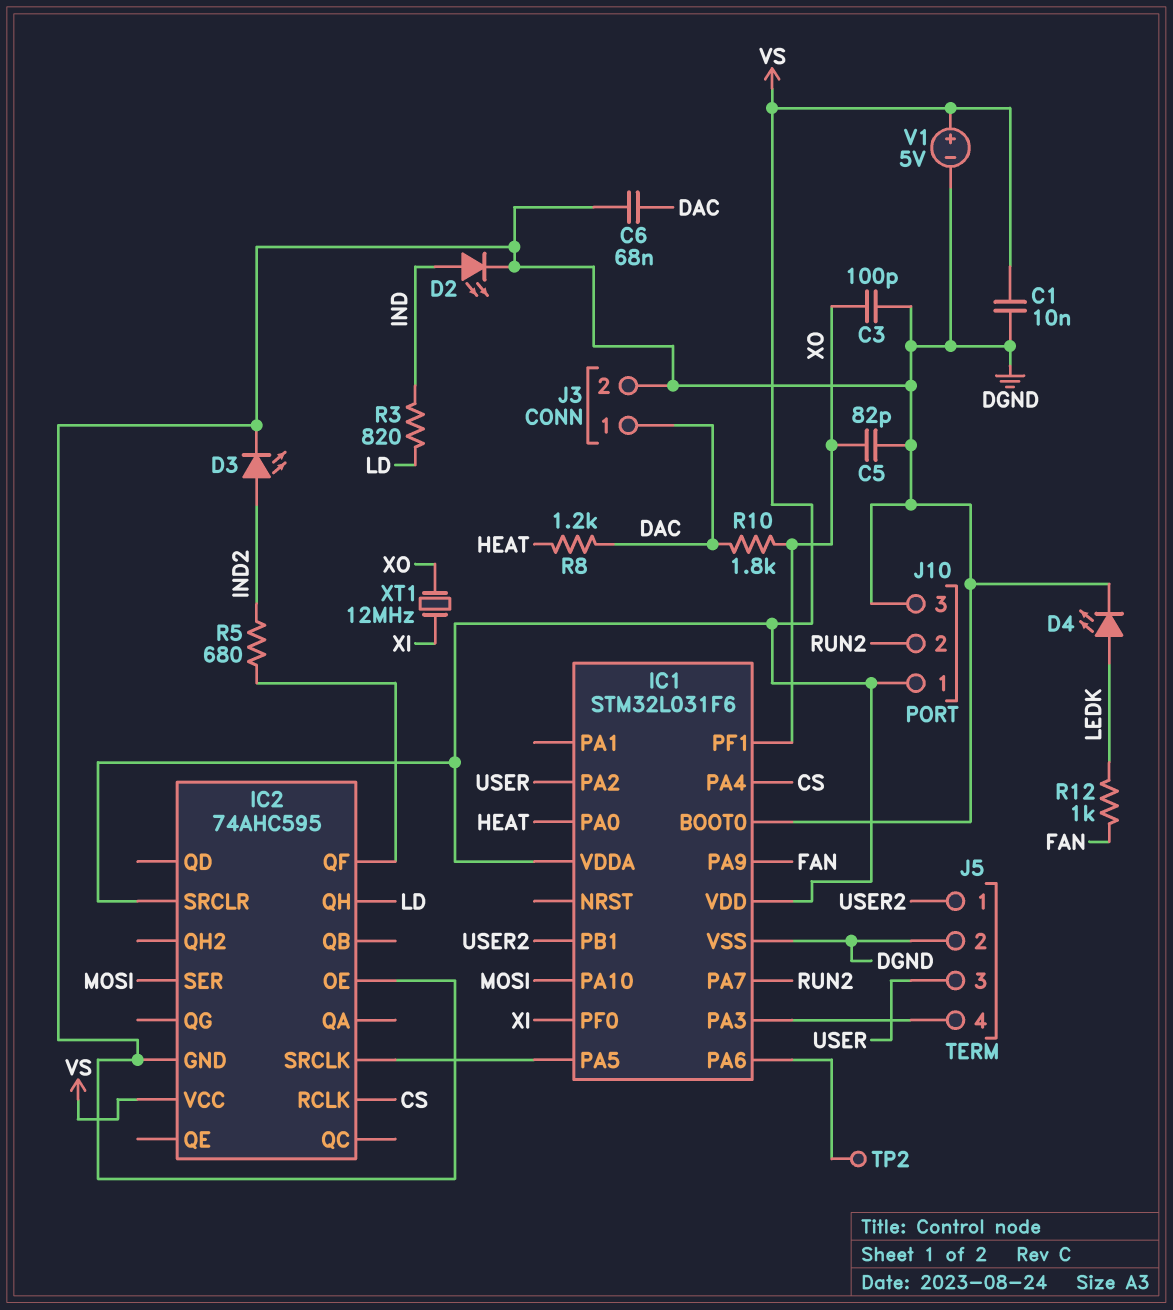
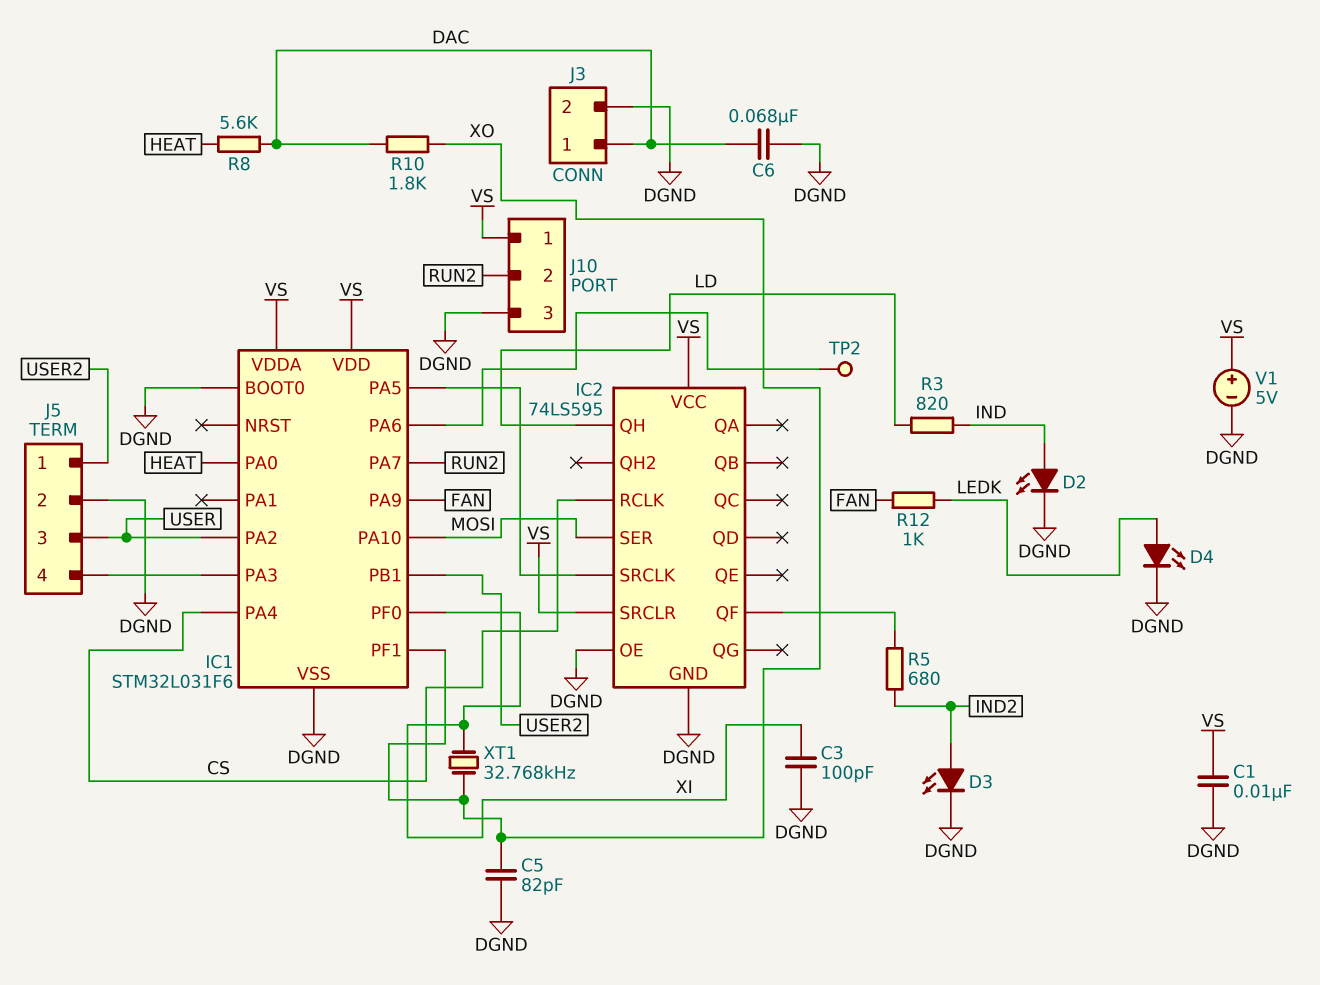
C3: 100pF (DGND, XO) -> 100pF (DGND, XI)
IC2: 74AHC595 -> 74LS595
R8: 1.2k (DAC, HEAT) -> 5.6k (DAC, HEAT)
XT1: 12MHz (XI, XO) -> 32.768kHz (XI, XO)

